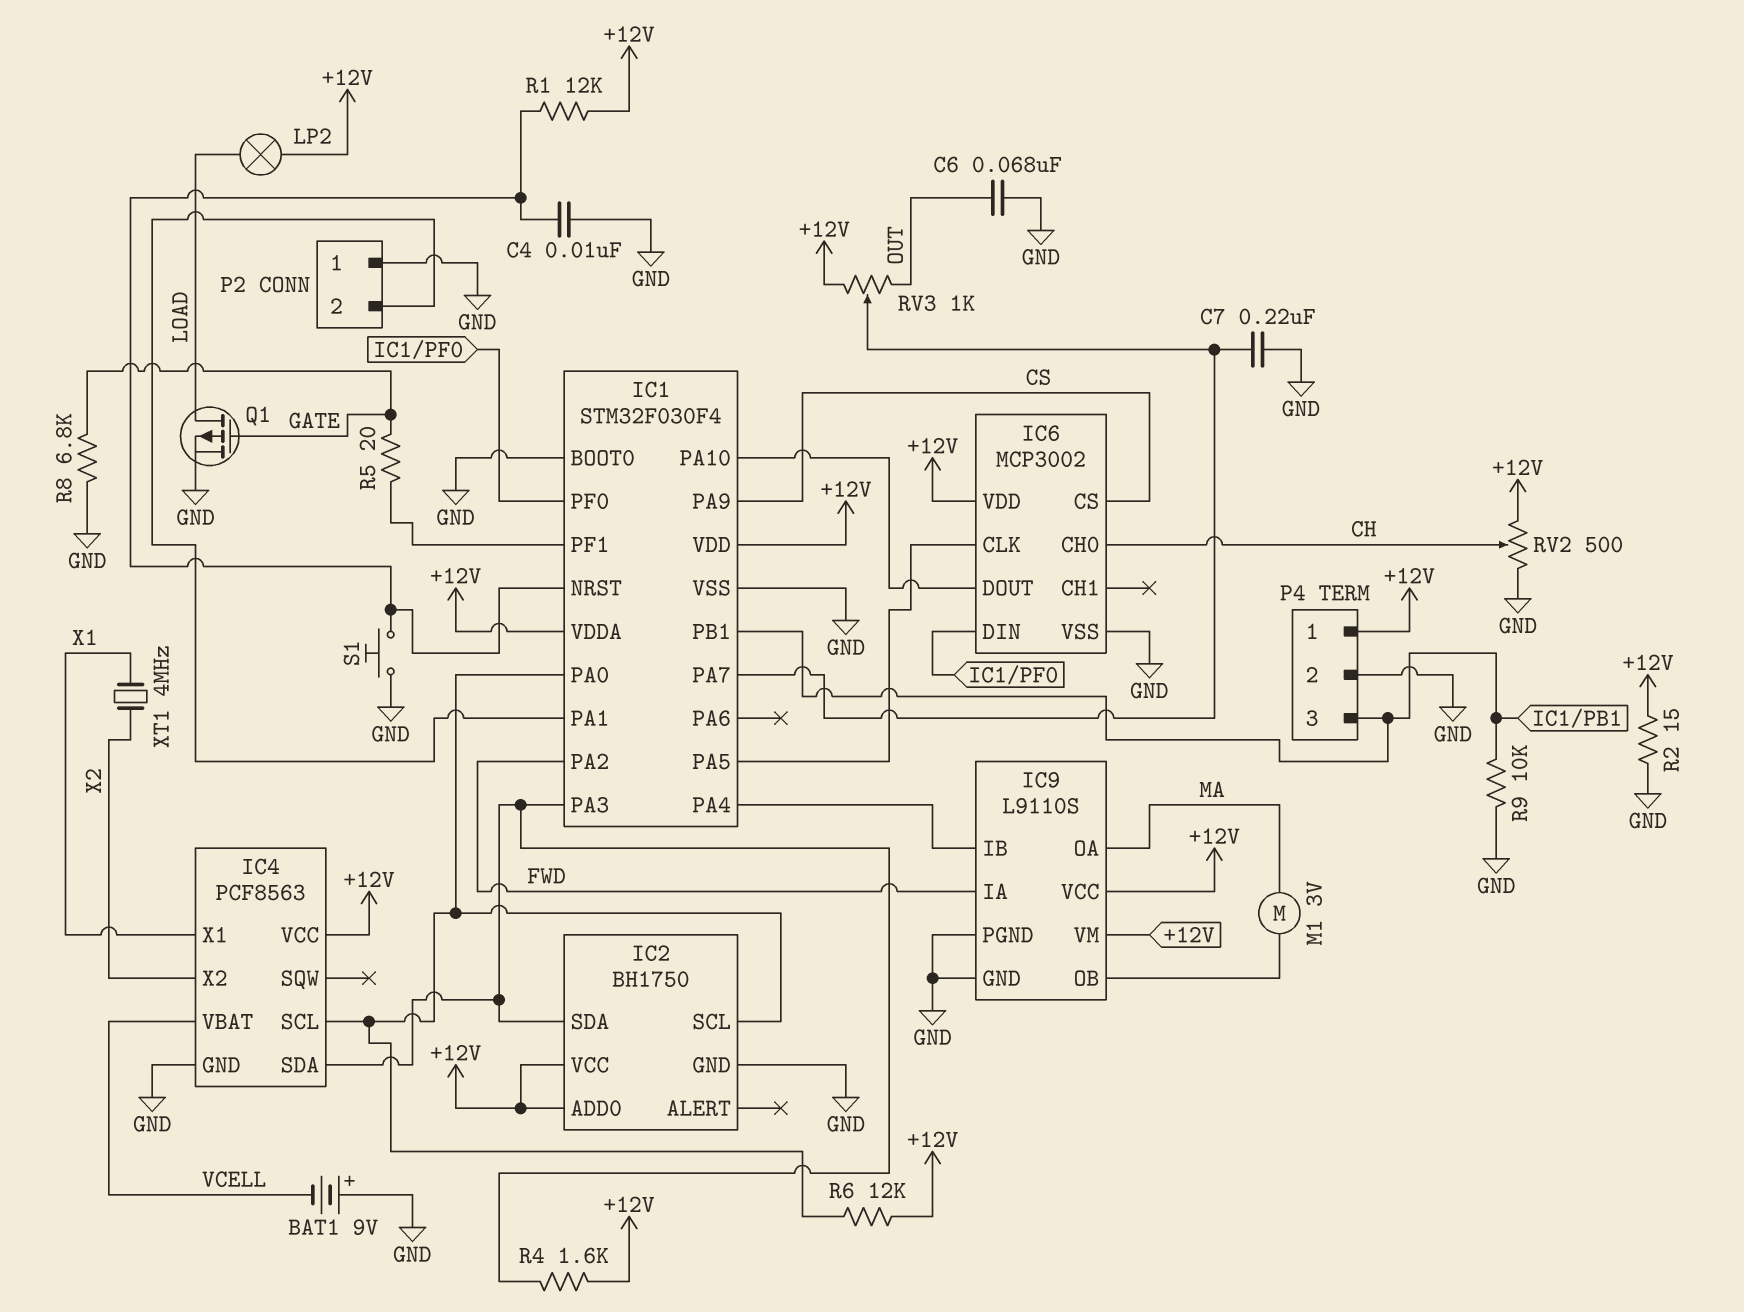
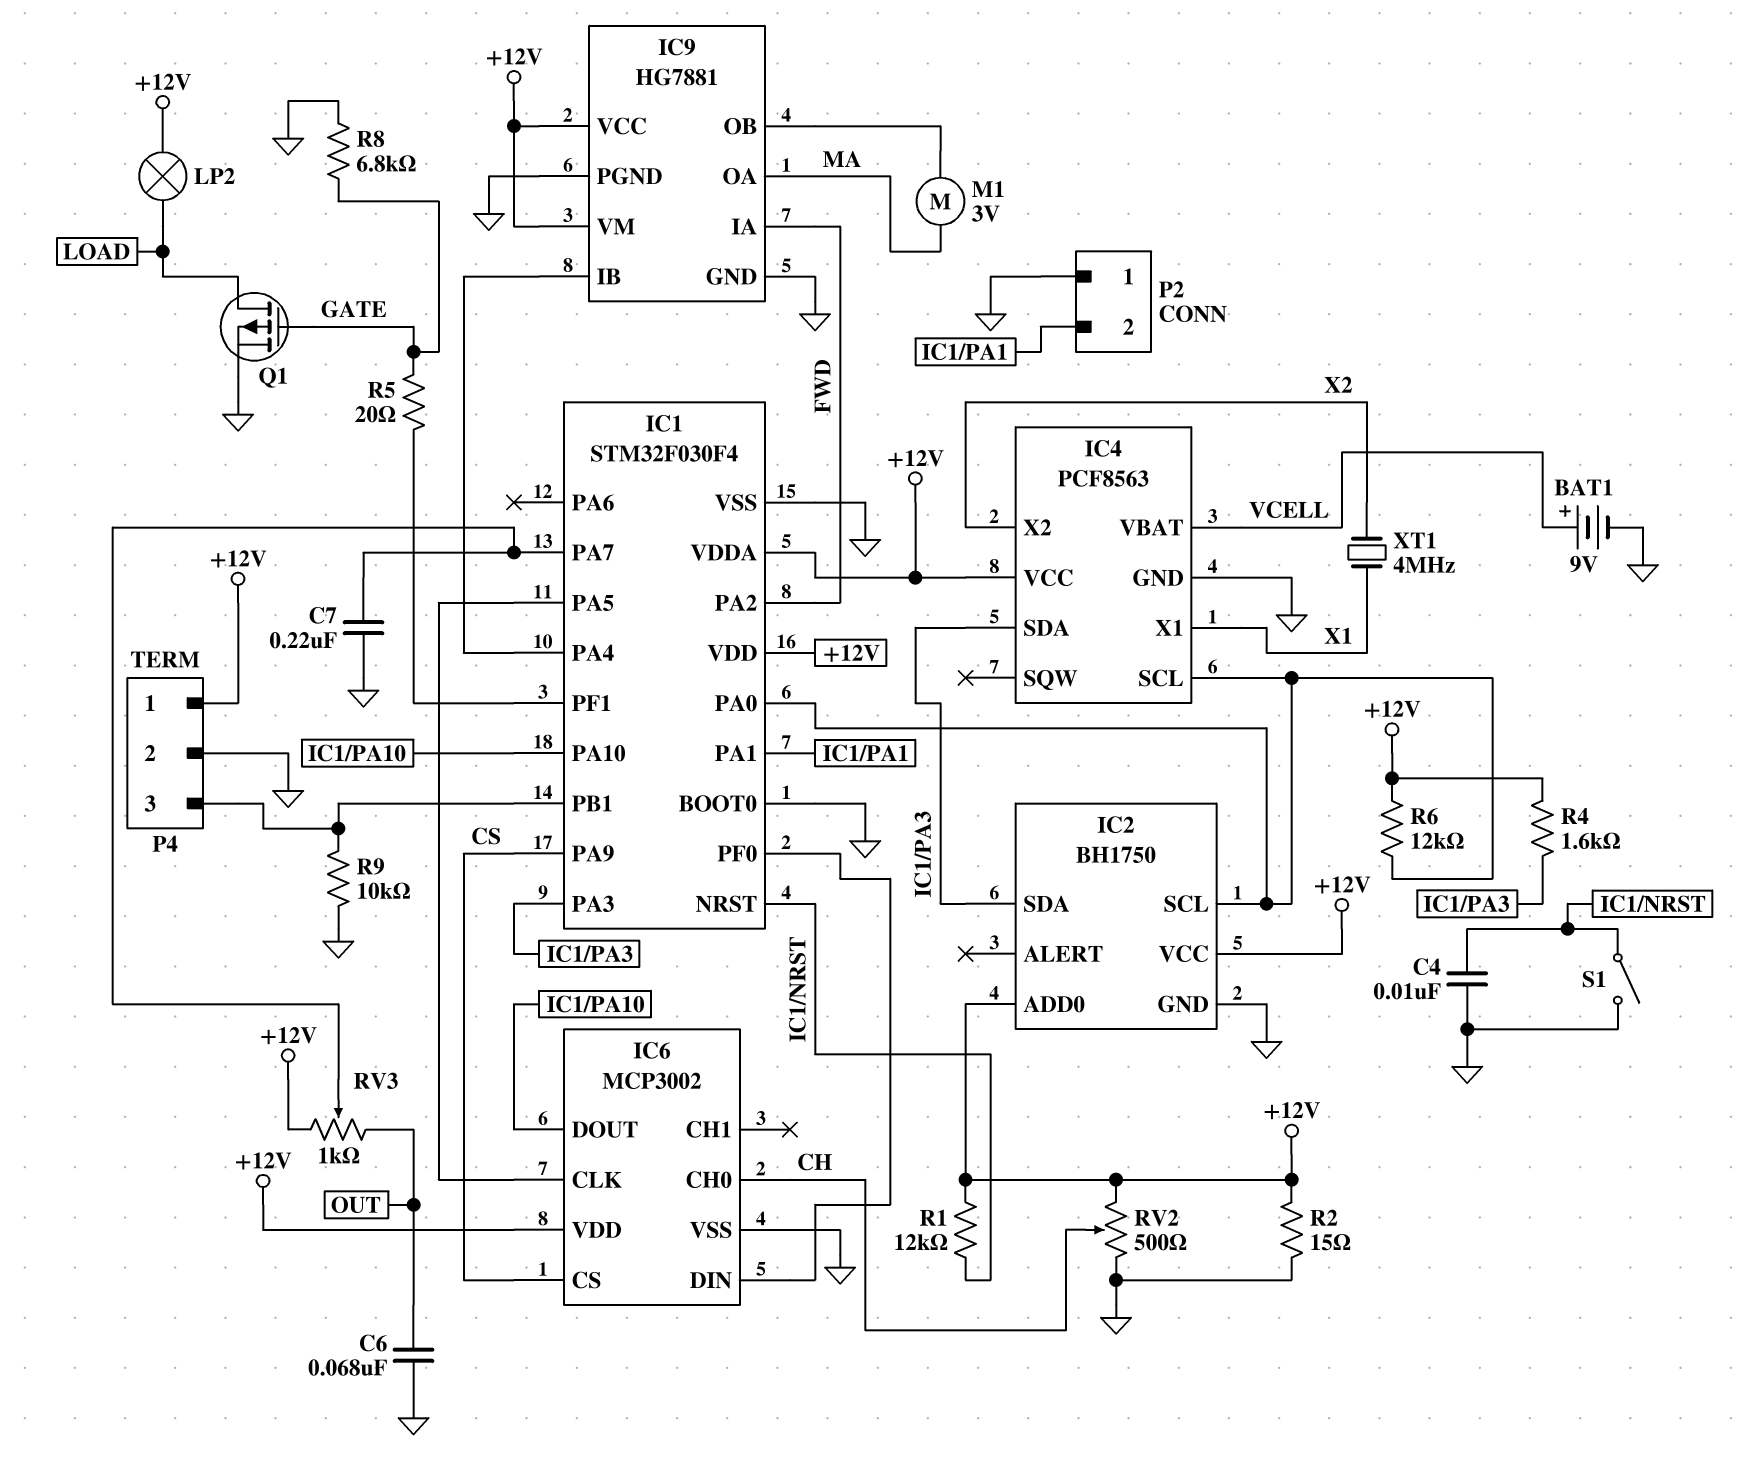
BAT1: 9V (plus GND, minus VCELL) -> 9V (plus VCELL, minus GND)
IC9: L9110S -> HG7881
S1: button (GND, IC1/NRST) -> switch (GND, IC1/NRST)

